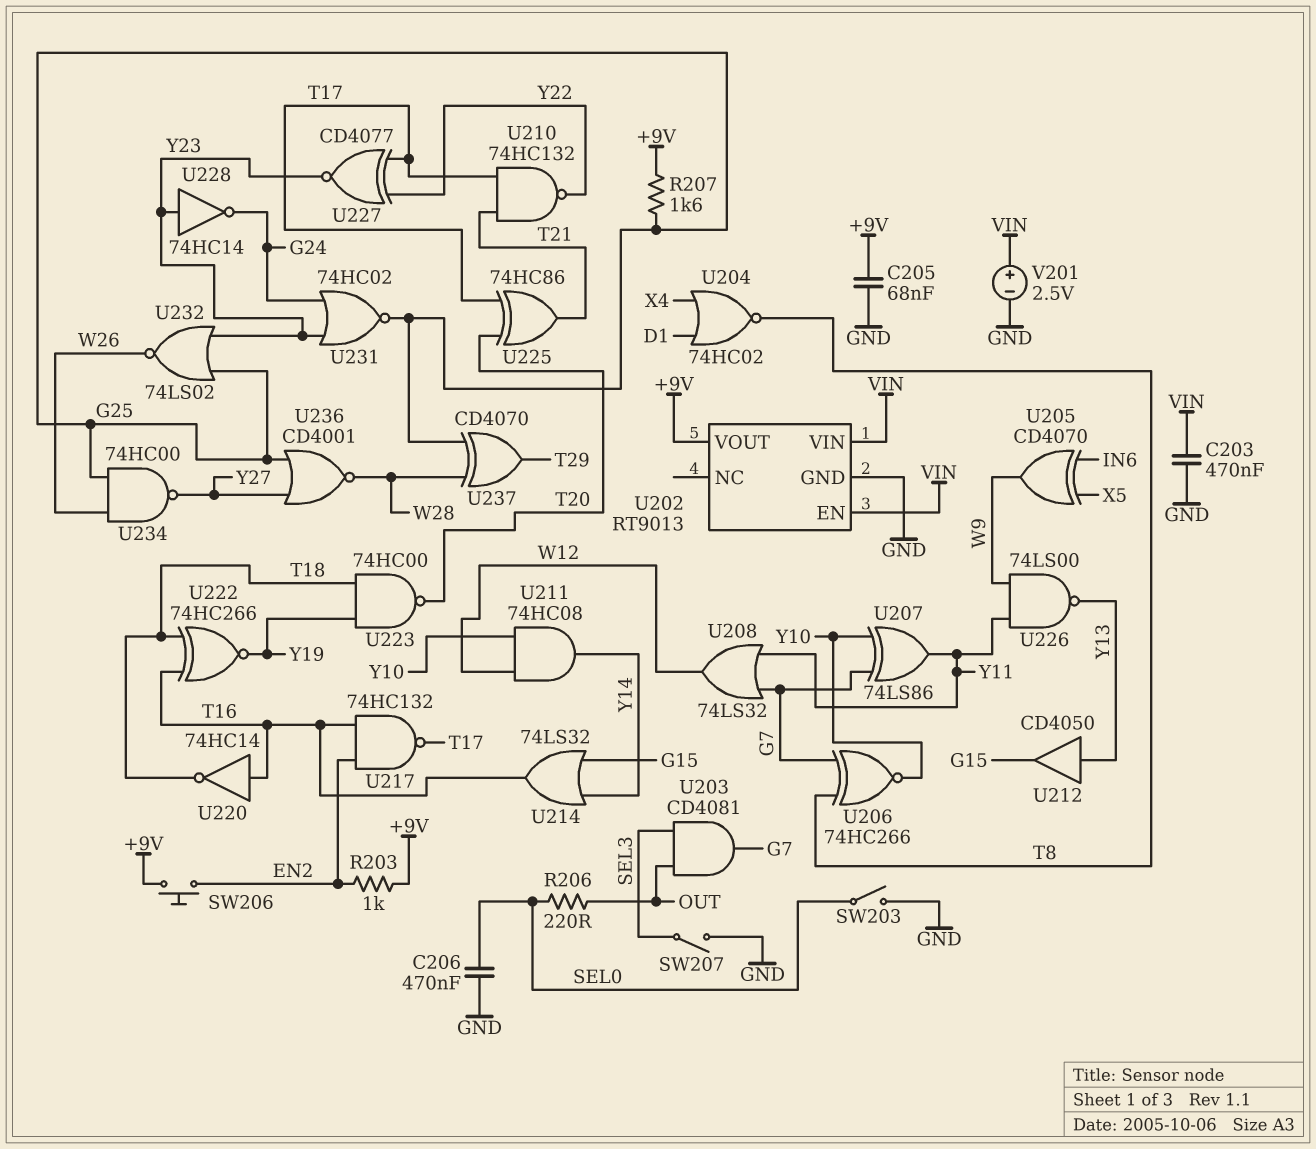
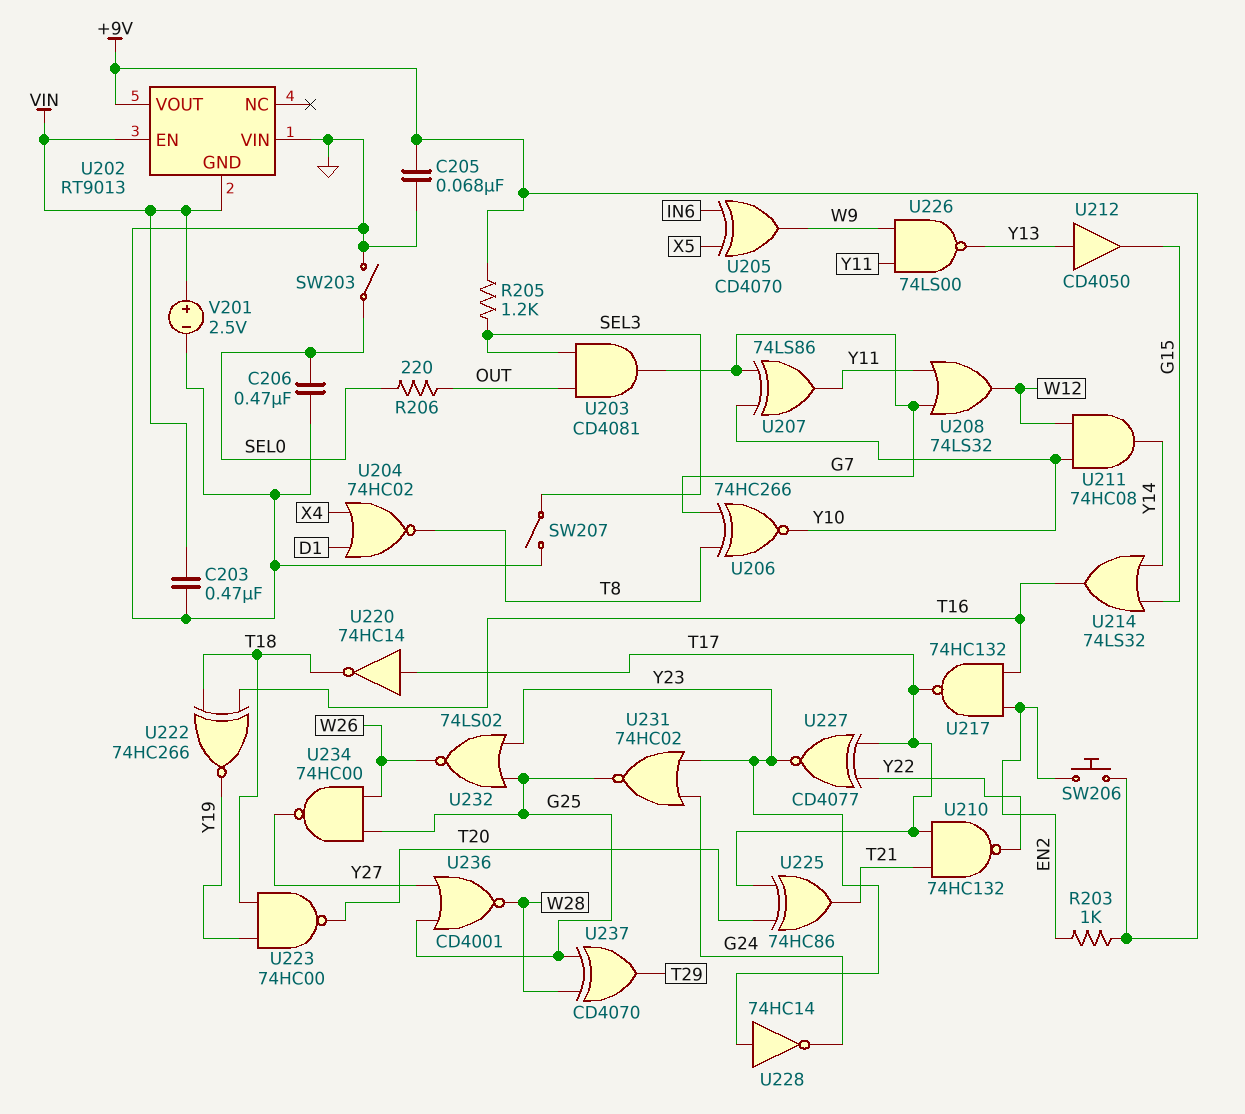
R205: none -> 1.2k (+9V, SEL3)
R207: 1.6k (+9V, G25) -> none
U202 pin GND: GND -> VIN
U202 pin VIN: VIN -> GND
U220: NOT 74HC14 (in T16, out T18) -> NOT 74HC14 (in T17, out T18)

